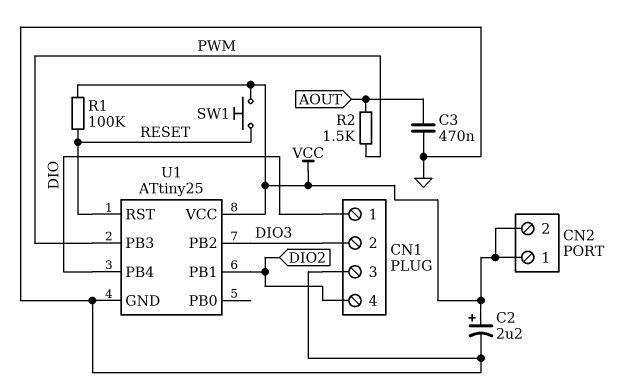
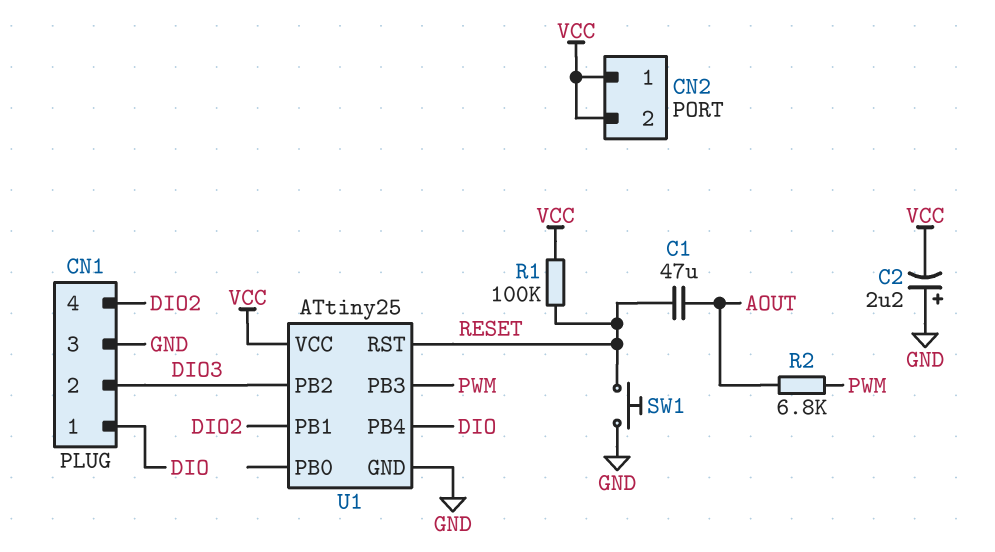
C1: none -> 47uF (AOUT, RESET)
C2: 2.2uF (plus VCC, minus GND) -> 2.2uF (plus GND, minus VCC)
C3: 470nF (AOUT, GND) -> none
R2: 1.5k (AOUT, PWM) -> 6.8k (AOUT, PWM)
SW1: button (RESET, VCC) -> button (GND, RESET)

